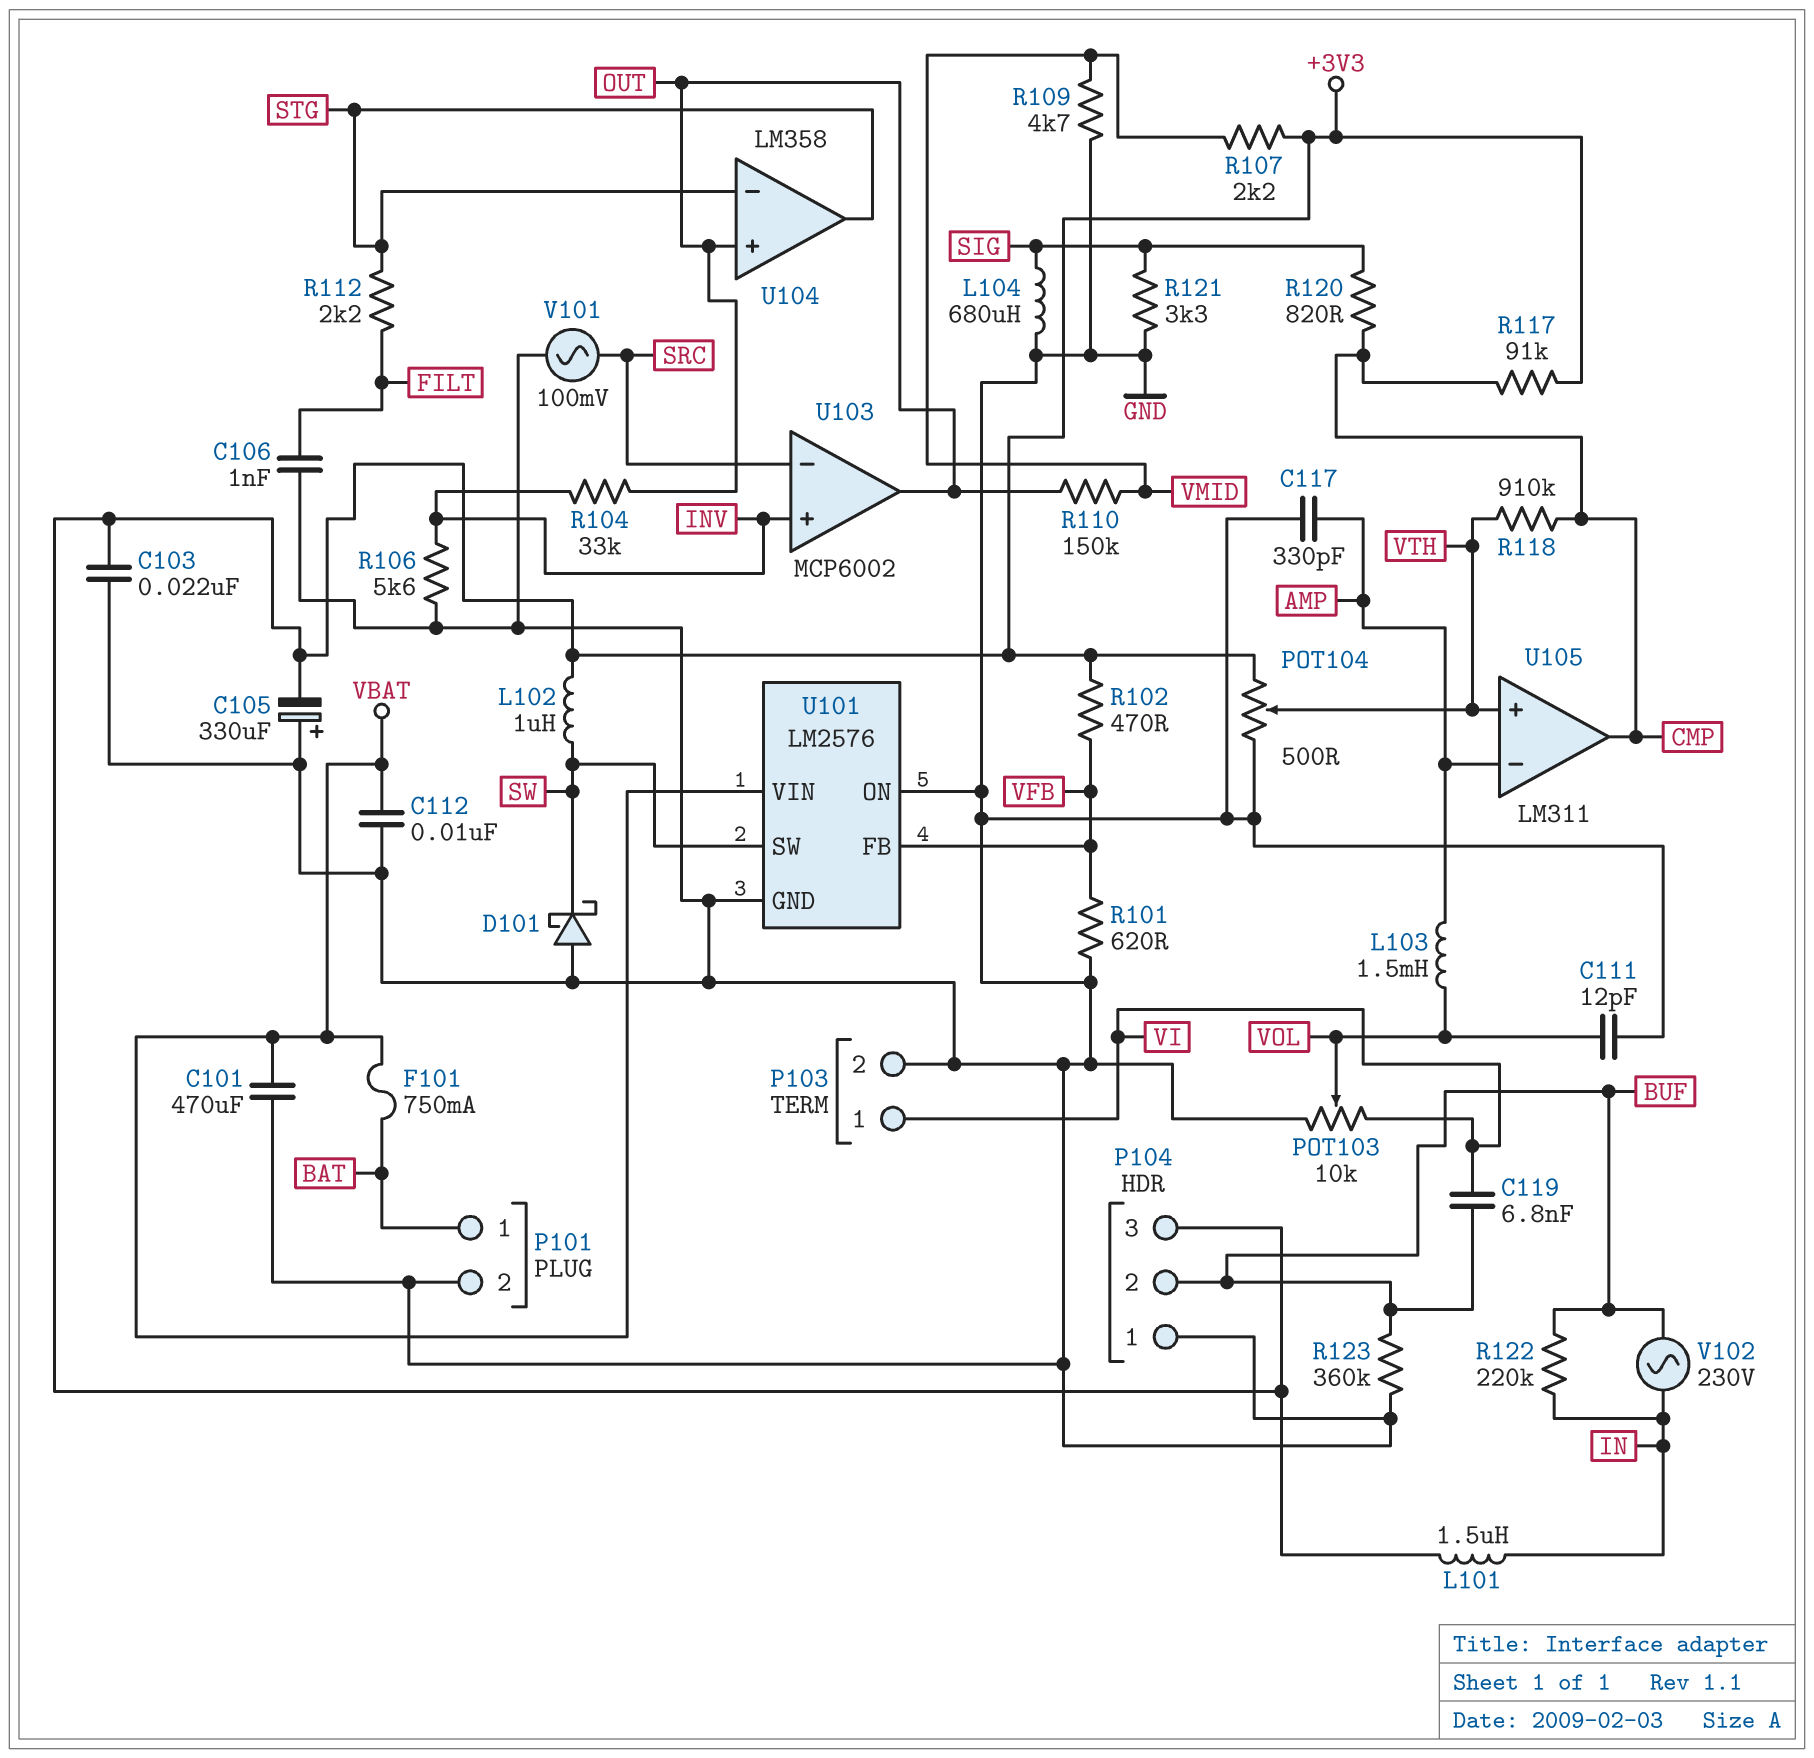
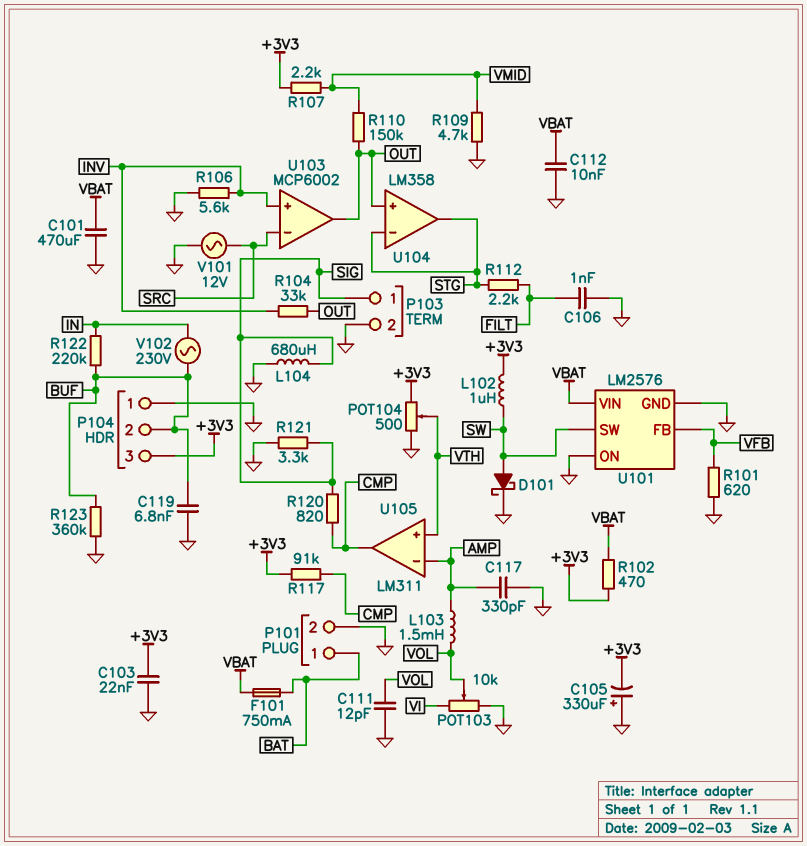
C119: 6.8nF (BUF, VI) -> 6.8nF (BUF, GND)
D101: schottky (A GND, K SW) -> schottky (A SW, K GND)
L101: 1.5uH (+3V3, IN) -> none
P103 pin 1: VI -> SIG
R102: 470 (+3V3, VFB) -> 470 (+3V3, VBAT)
R118: 910k (CMP, VTH) -> none
V101: AC 100mV (GND, SRC) -> AC 12V (GND, SRC)

